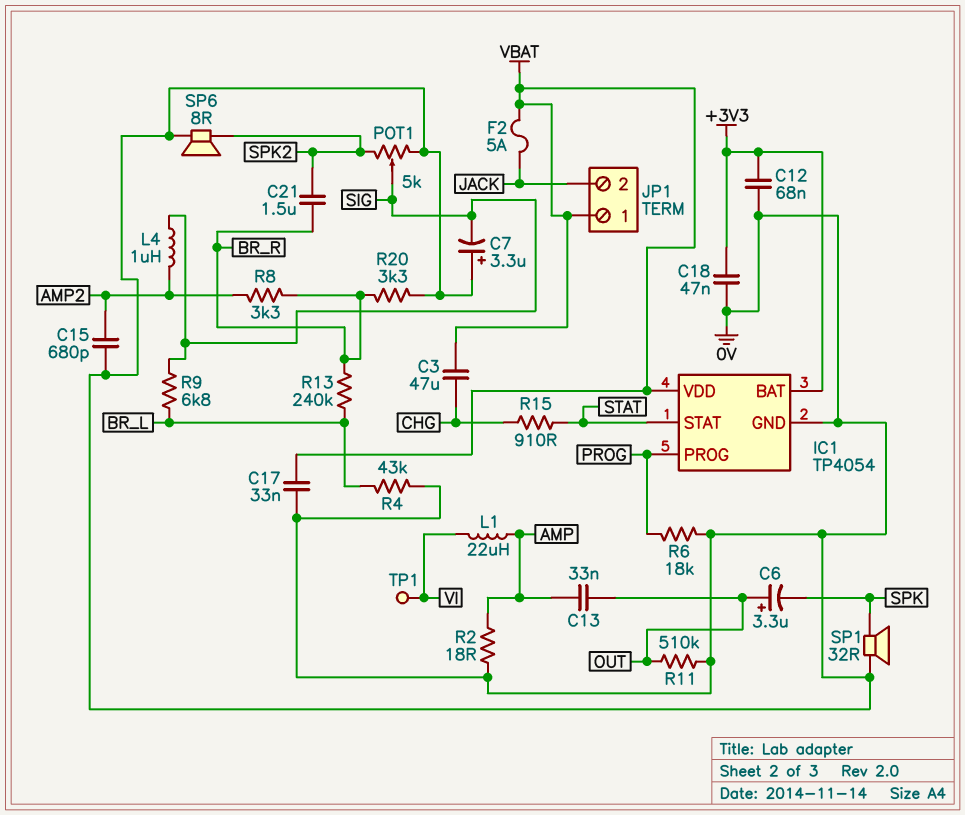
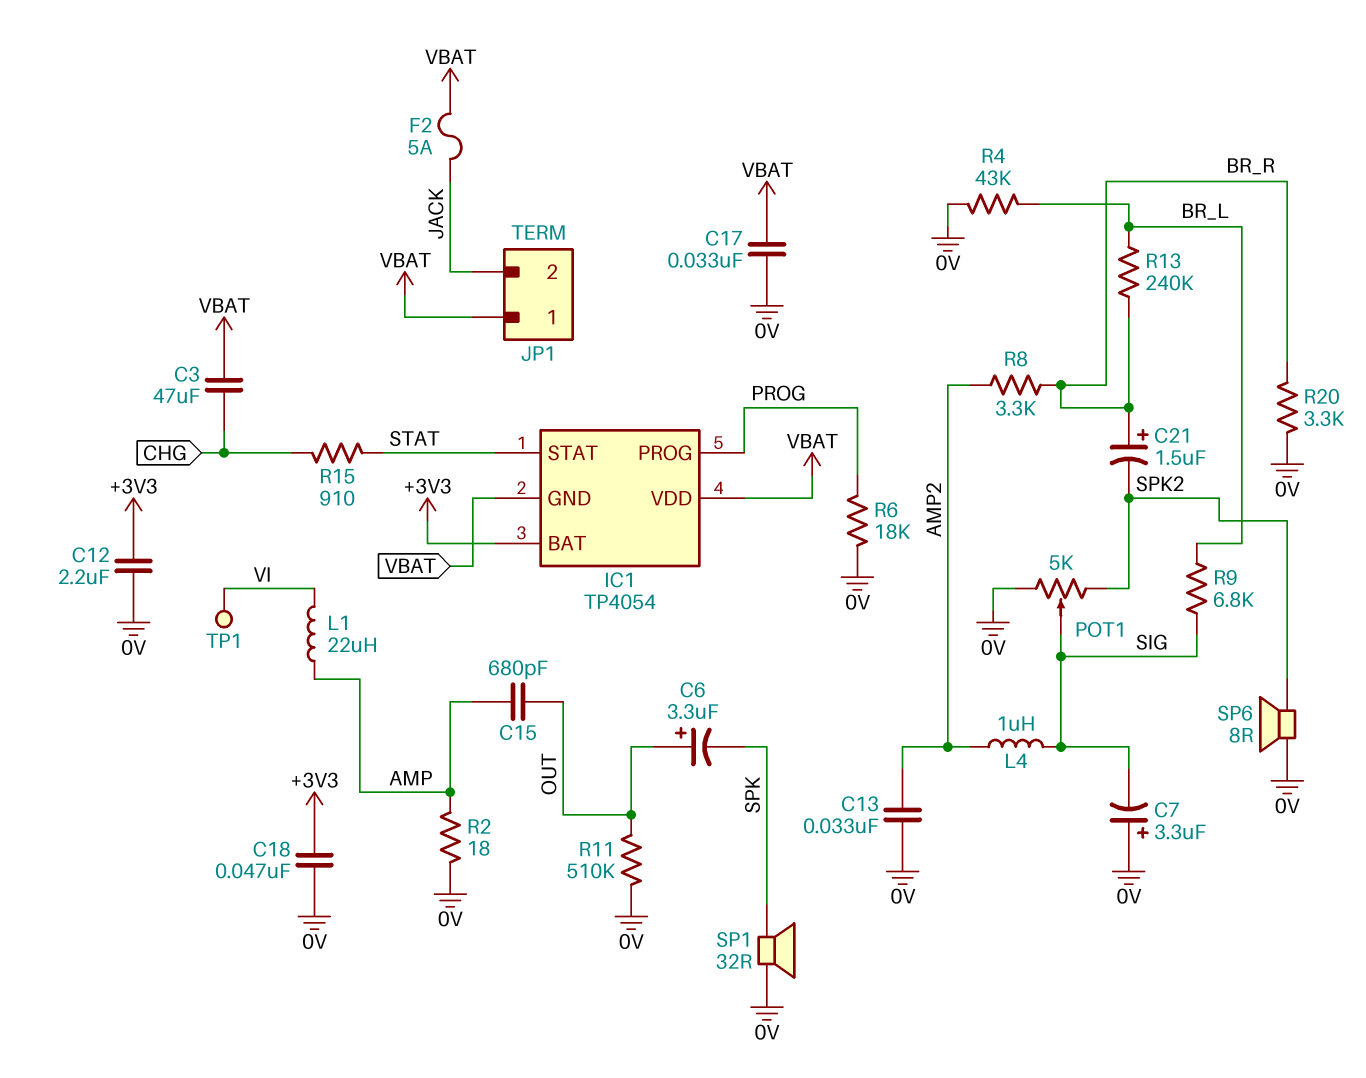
C12: 68nF (+3V3, 0V) -> 2.2uF (+3V3, 0V)
C13: 33nF (AMP, OUT) -> 33nF (0V, AMP2)
C15: 680pF (0V, AMP2) -> 680pF (AMP, OUT)
C21: 1.5uF (BR_R, SPK2) -> 1.5uF (plus BR_R, minus SPK2)
IC1 pin GND: 0V -> VBAT

